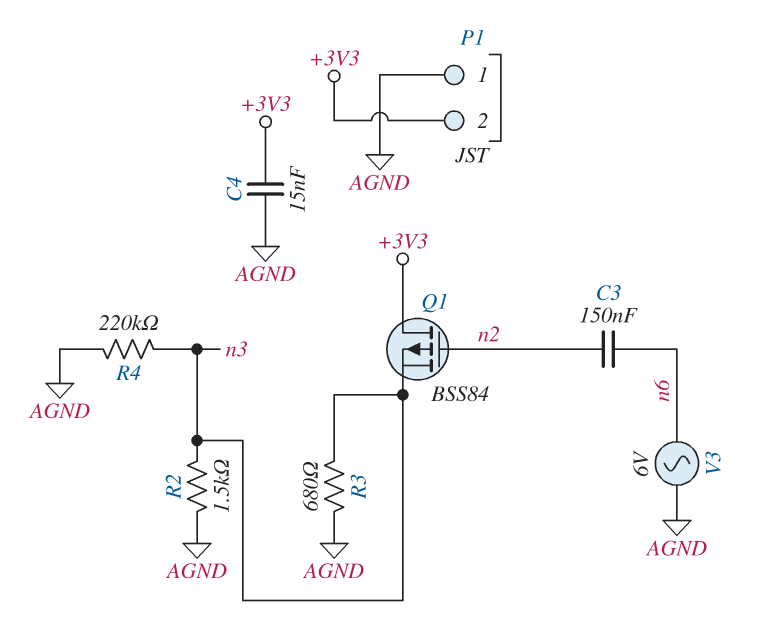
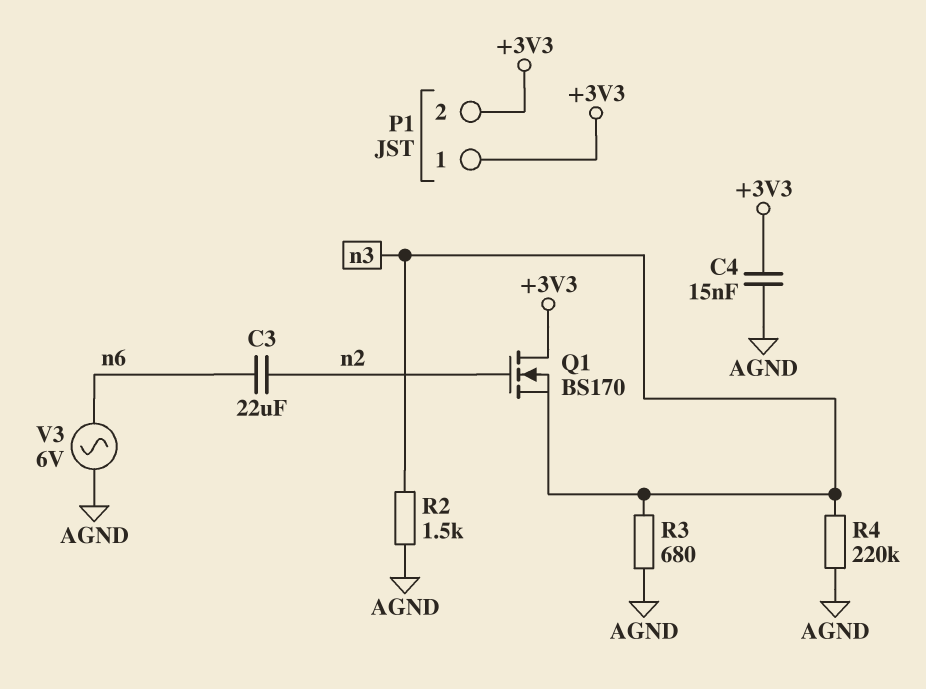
C3: 150nF (n2, n6) -> 22uF (n2, n6)
P1 pin 1: AGND -> +3V3
Q1: PMOS BSS84 (G n2, D +3V3, S n3) -> NMOS BS170 (G n2, D +3V3, S n3)

